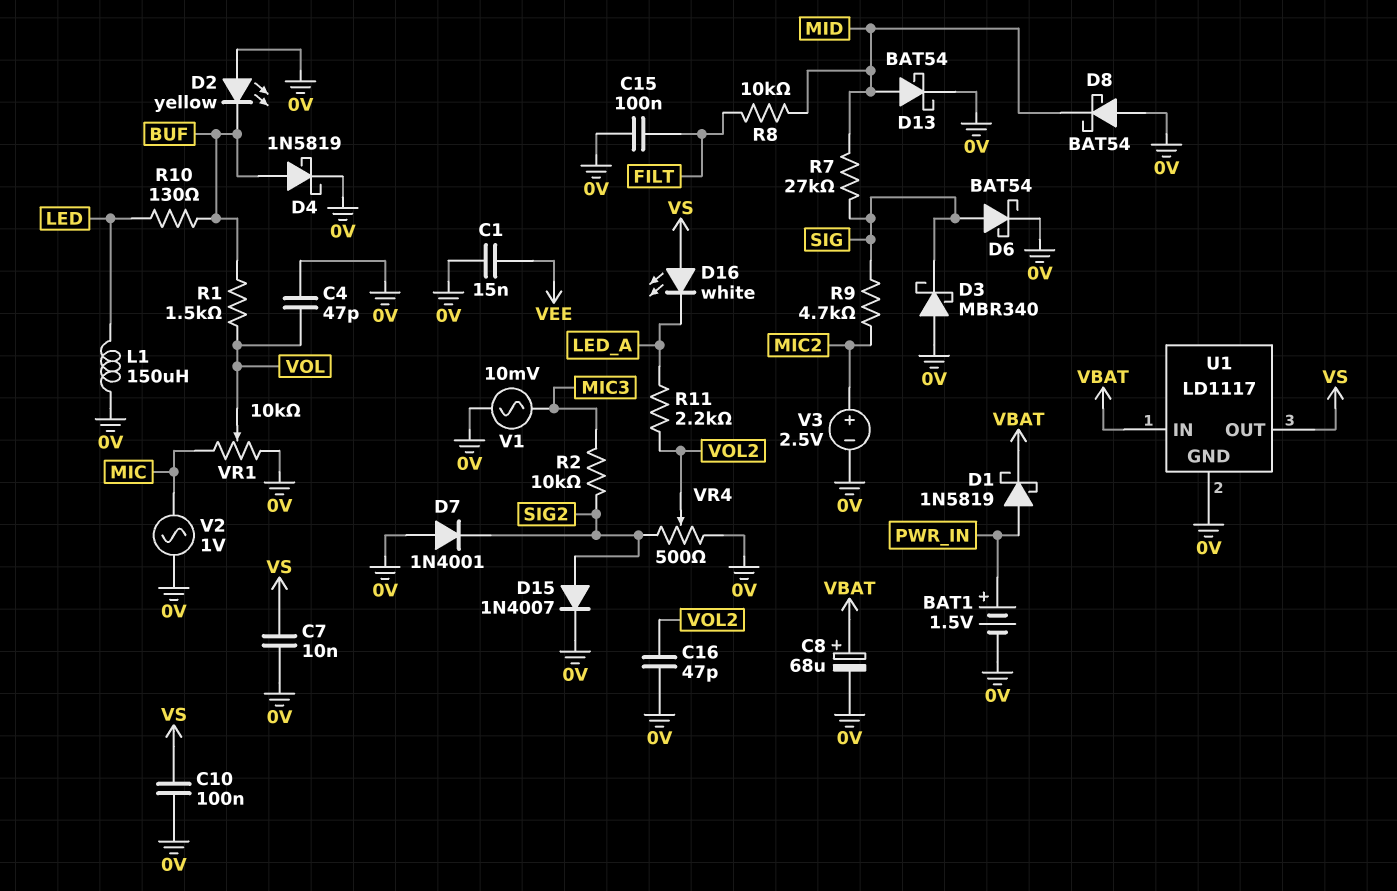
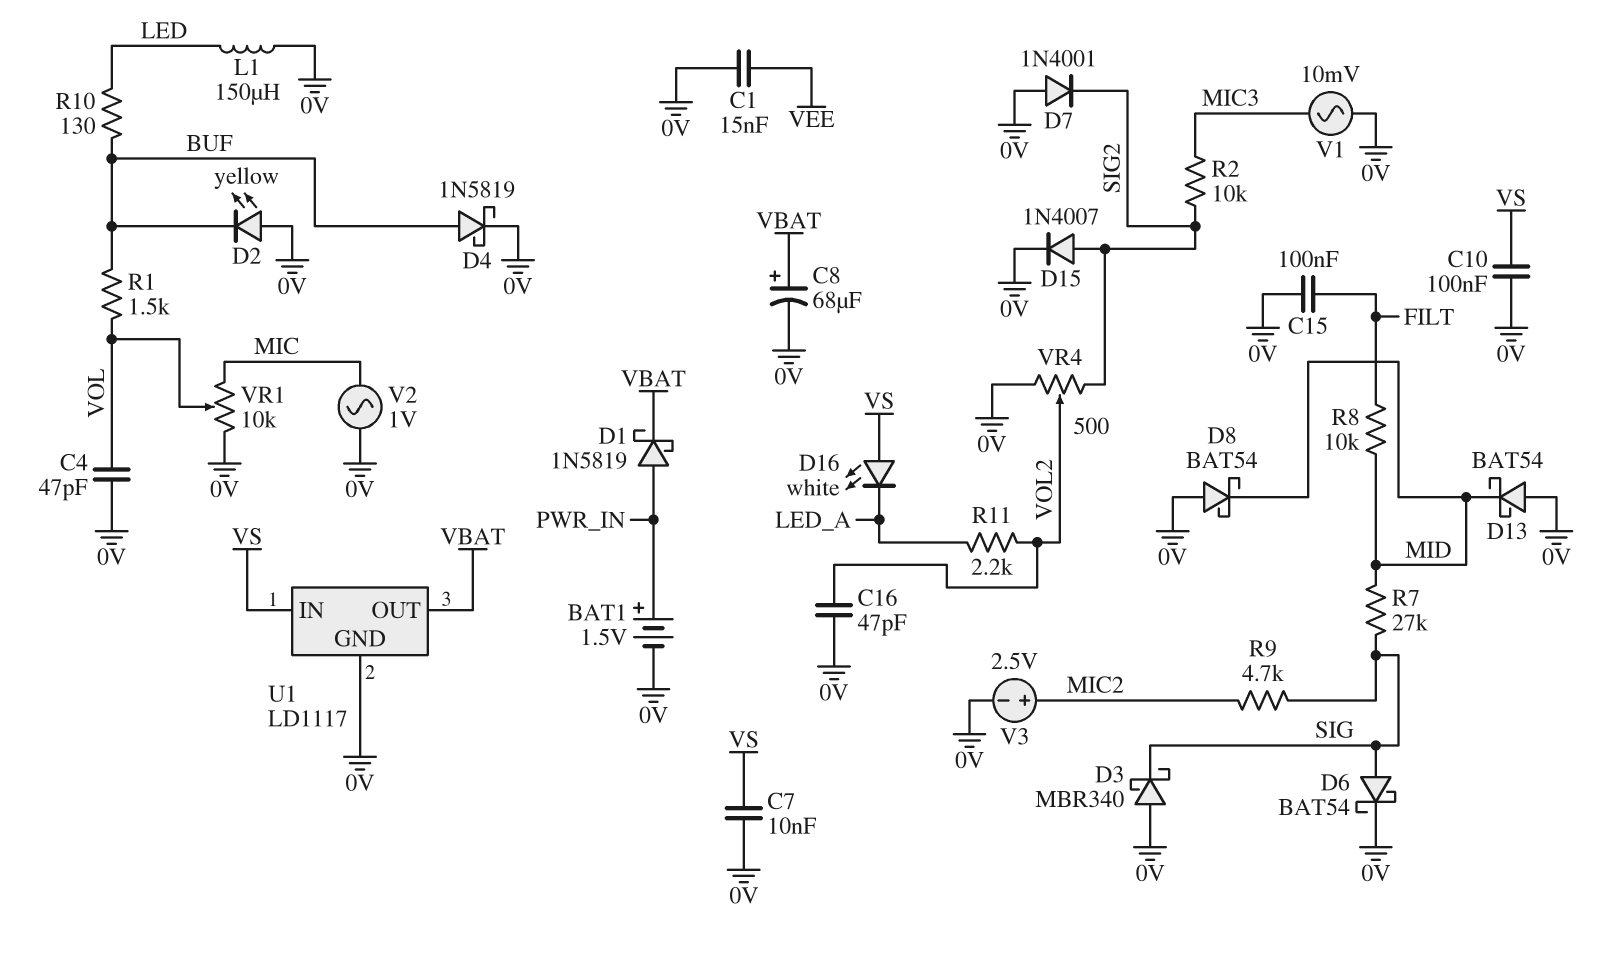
D13: schottky BAT54 (A MID, K 0V) -> schottky BAT54 (A 0V, K MID)
U1 pin IN: VBAT -> VS
U1 pin OUT: VS -> VBAT

